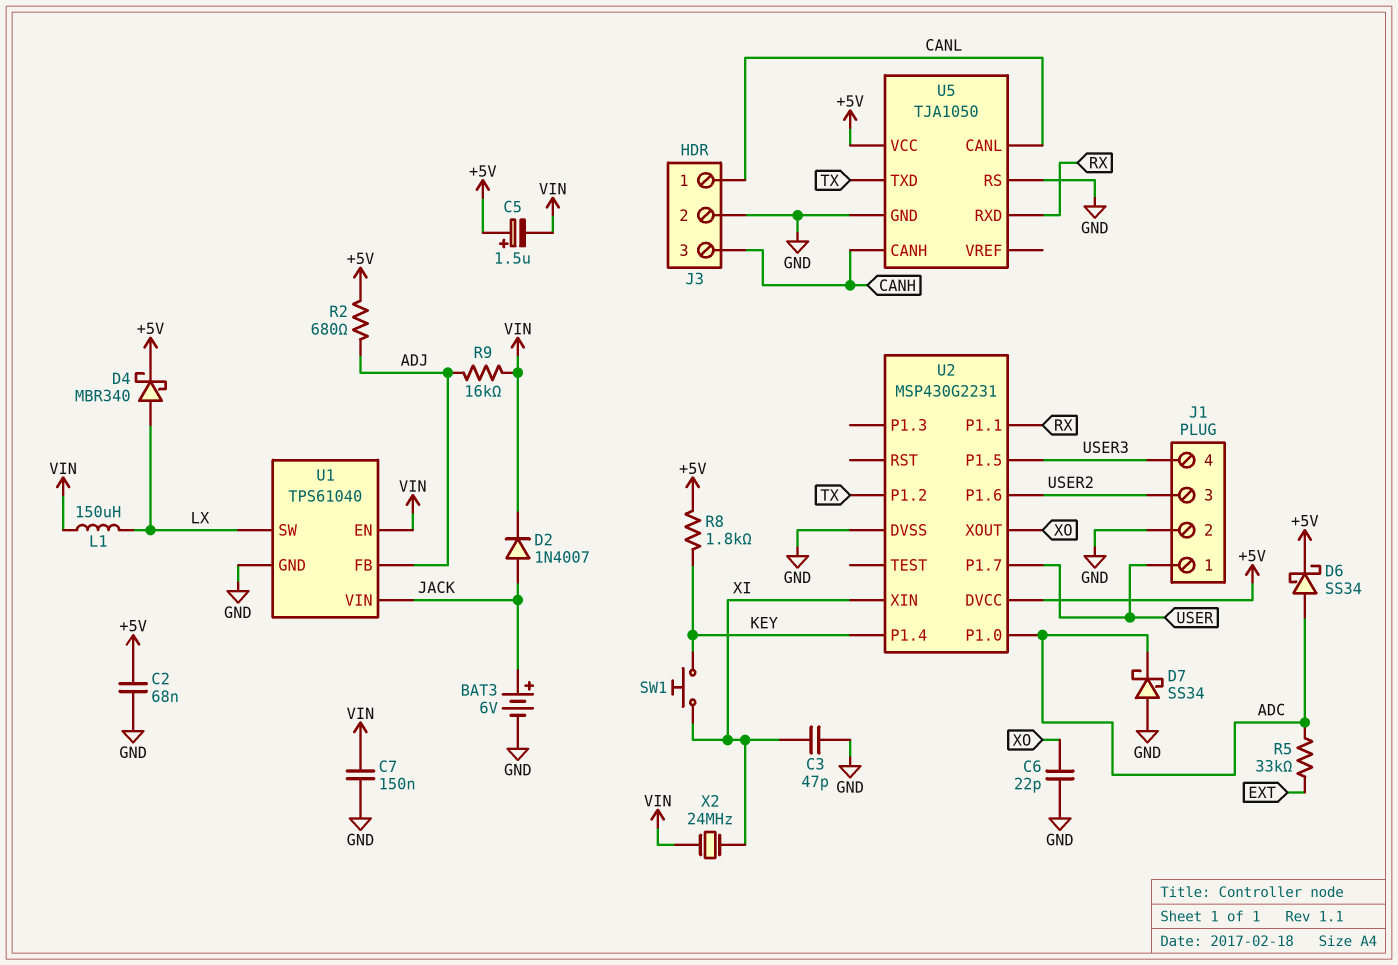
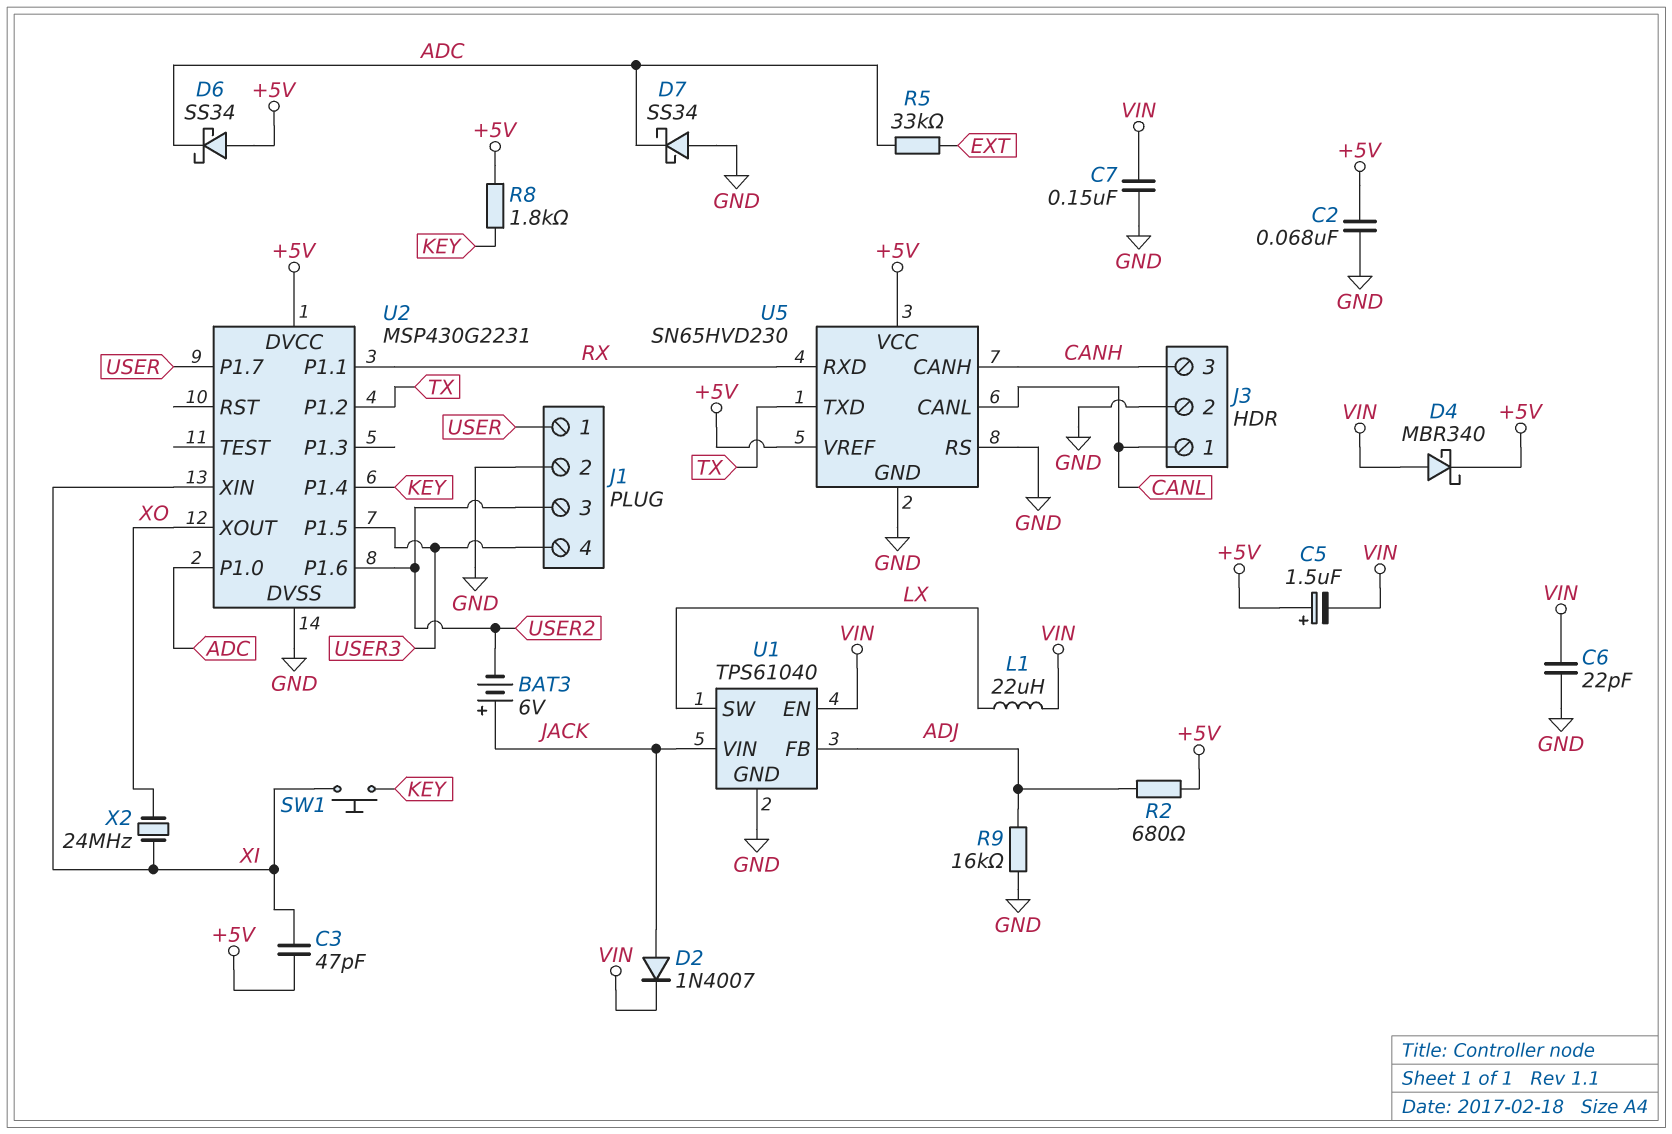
BAT3: 6V (plus JACK, minus GND) -> 6V (plus JACK, minus USER2)
C3: 47pF (GND, XI) -> 47pF (+5V, XI)
C6: 22pF (GND, XO) -> 22pF (GND, VIN)
D4: schottky MBR340 (A LX, K +5V) -> schottky MBR340 (A VIN, K +5V)
D6: schottky SS34 (A ADC, K +5V) -> schottky SS34 (A +5V, K ADC)
L1: 150uH (LX, VIN) -> 22uH (LX, VIN)
R9: 16k (ADJ, VIN) -> 16k (ADJ, GND)
U5: TJA1050 -> SN65HVD230
U5 pin VREF: none -> +5V
X2: 24MHz (VIN, XI) -> 24MHz (XI, XO)

